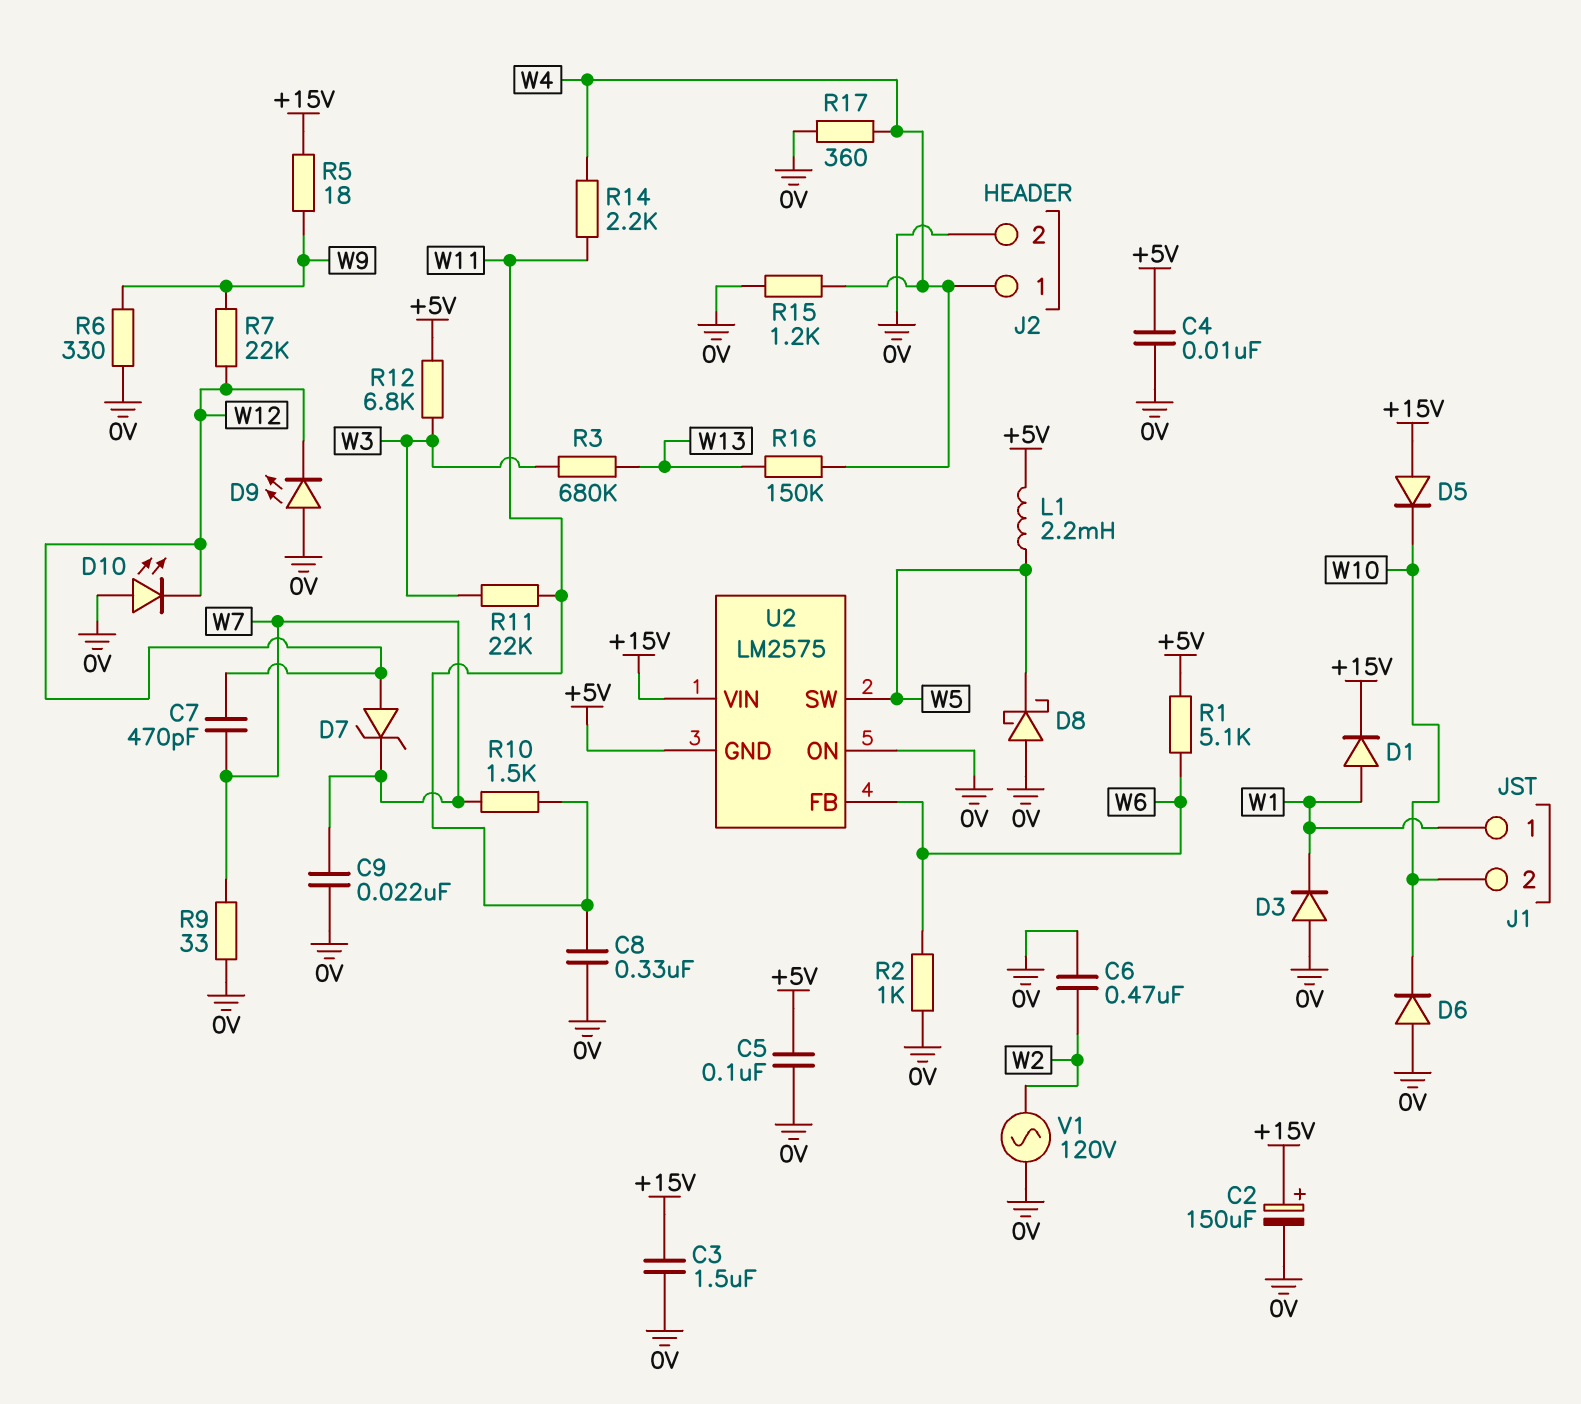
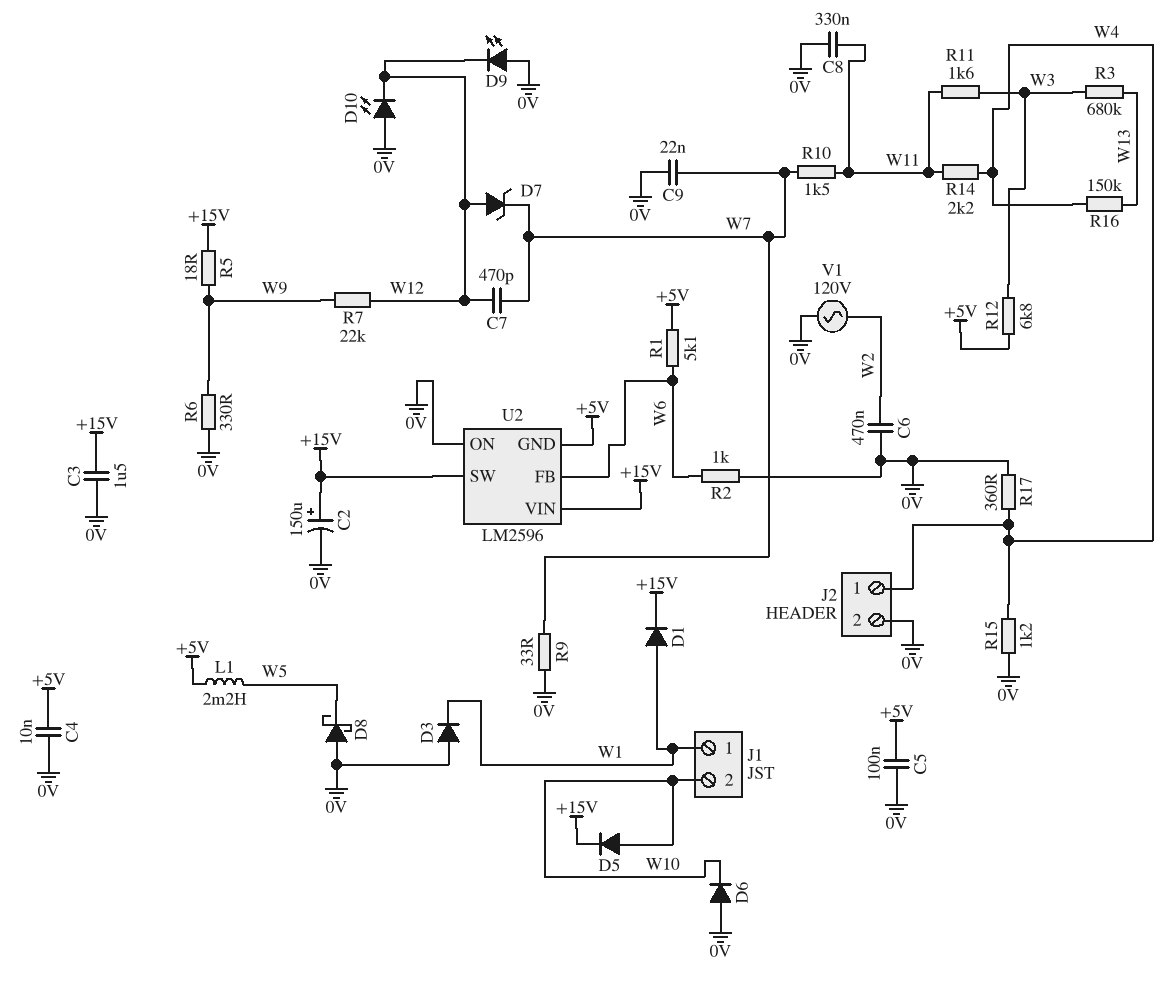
D5: diode (A +15V, K W10) -> diode (A W10, K +15V)
R11: 22k (W3, W11) -> 1.6k (W3, W11)
U2: LM2575 -> LM2596
U2 pin SW: W5 -> +15V

